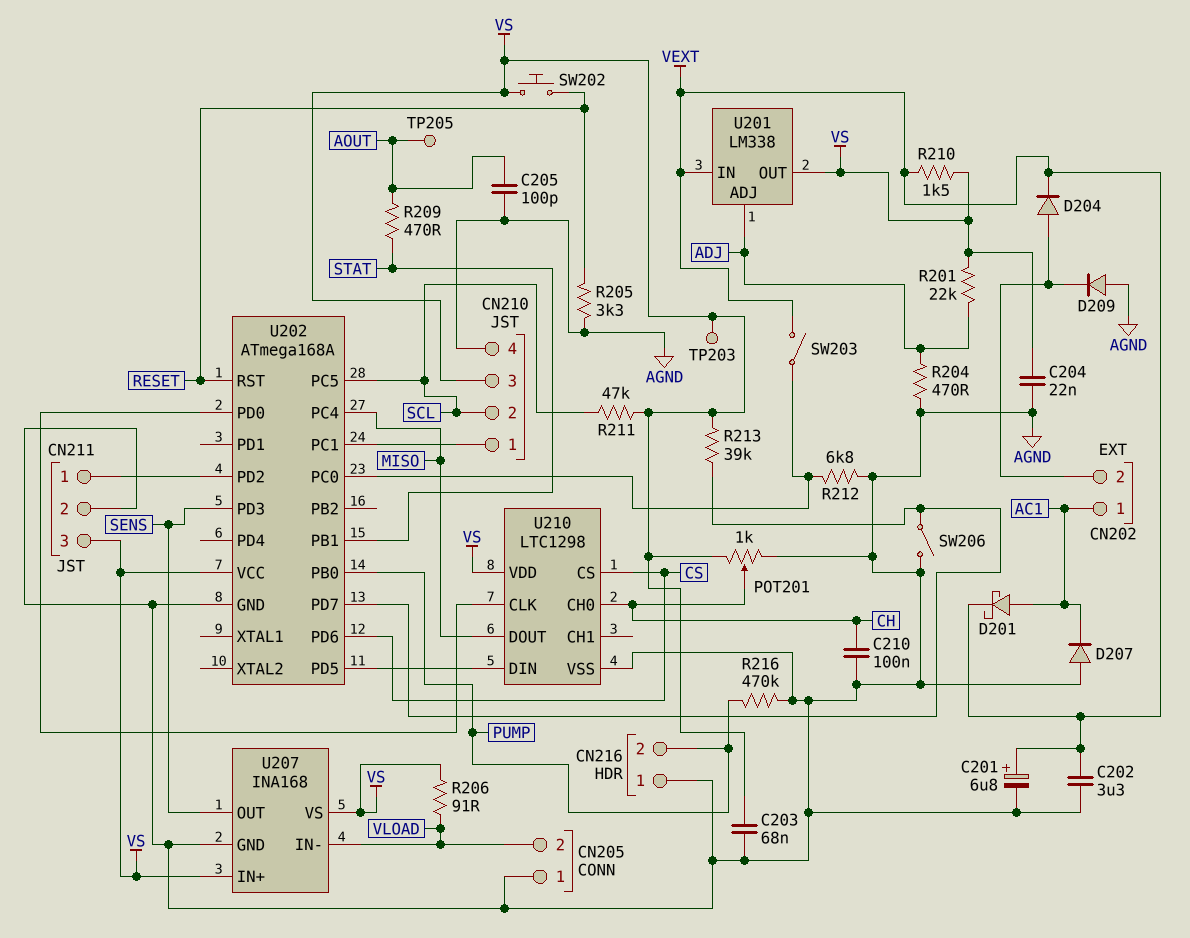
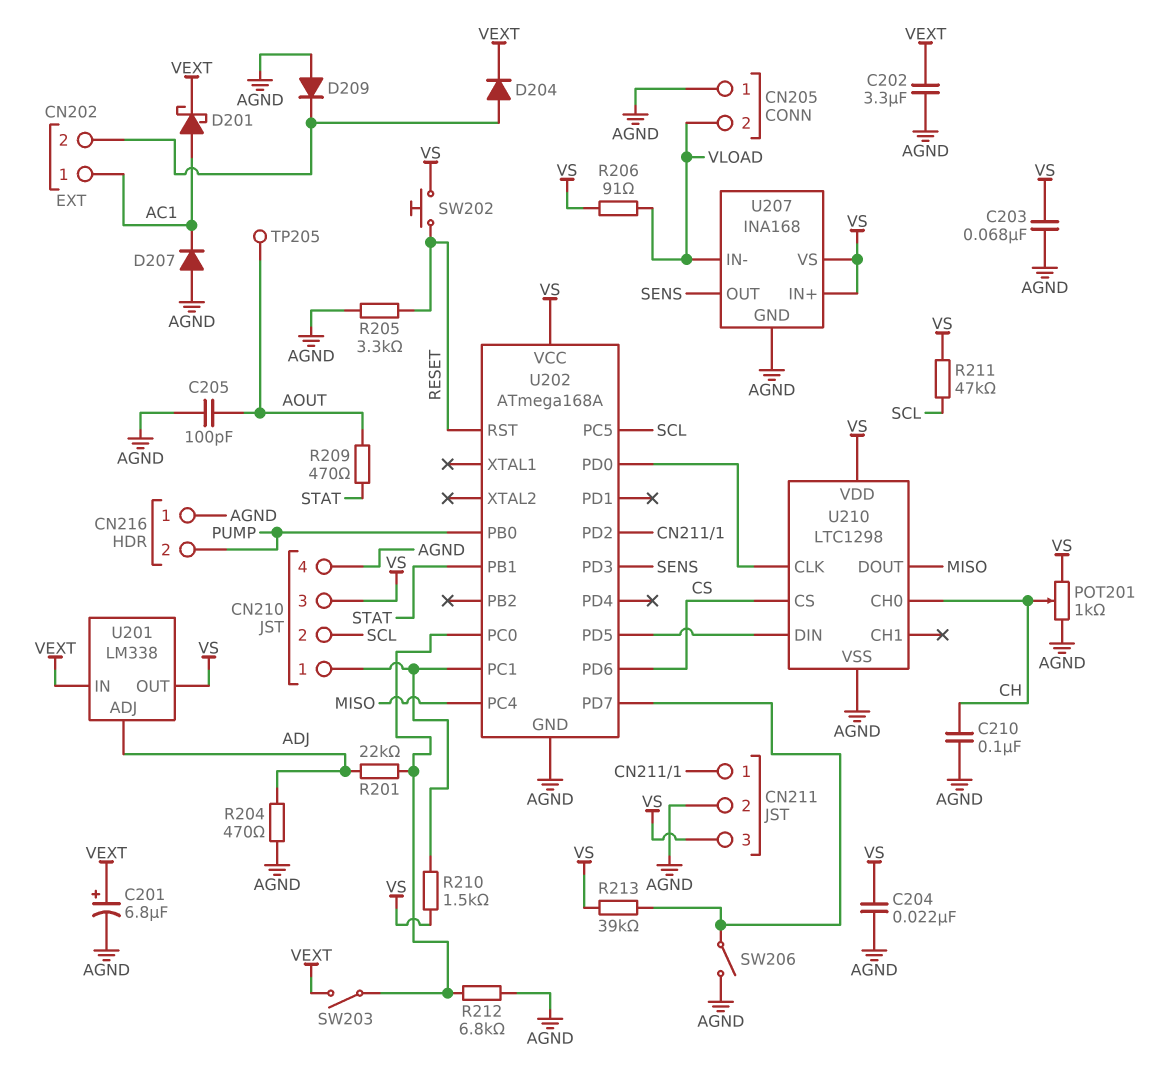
R201: 22k (ADJ, VS) -> 22k (ADJ, U202/PC0)
R210: 1.5k (VEXT, VS) -> 1.5k (CN210/1, VS)
R216: 470k (AGND, PUMP) -> none
TP203: test point (VS) -> none

